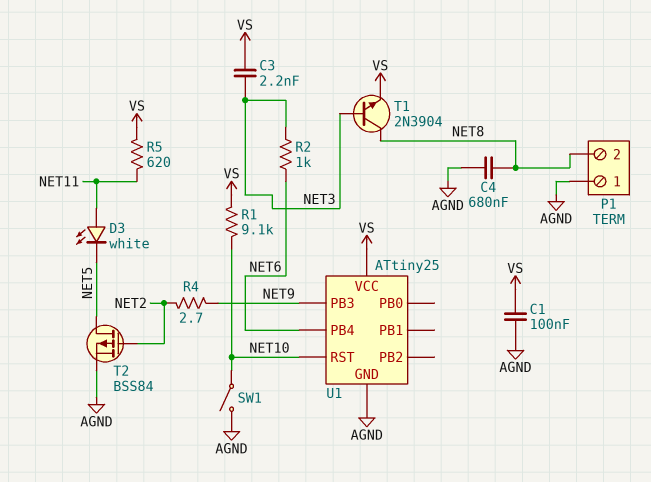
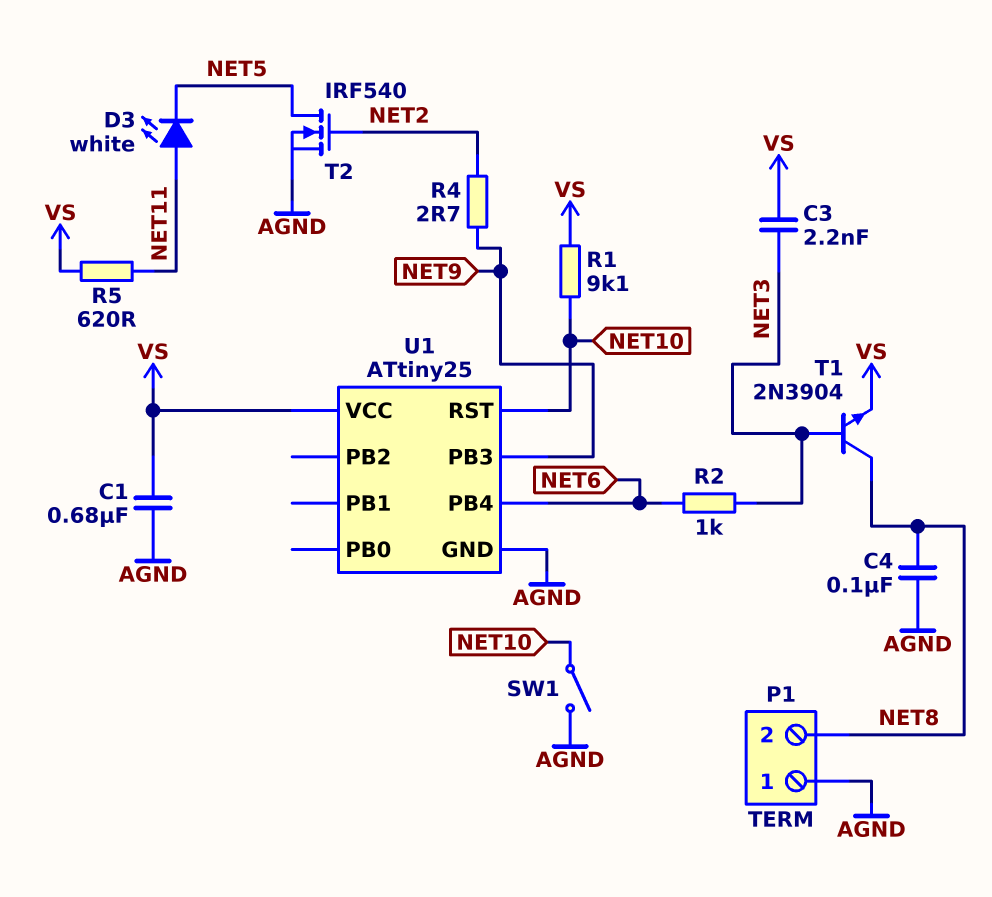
C1: 100nF (AGND, VS) -> 680nF (AGND, VS)
C4: 680nF (AGND, NET8) -> 100nF (AGND, NET8)
T2: PMOS BSS84 (G NET2, D NET5, S AGND) -> NMOS IRF540 (G NET2, D NET5, S AGND)

